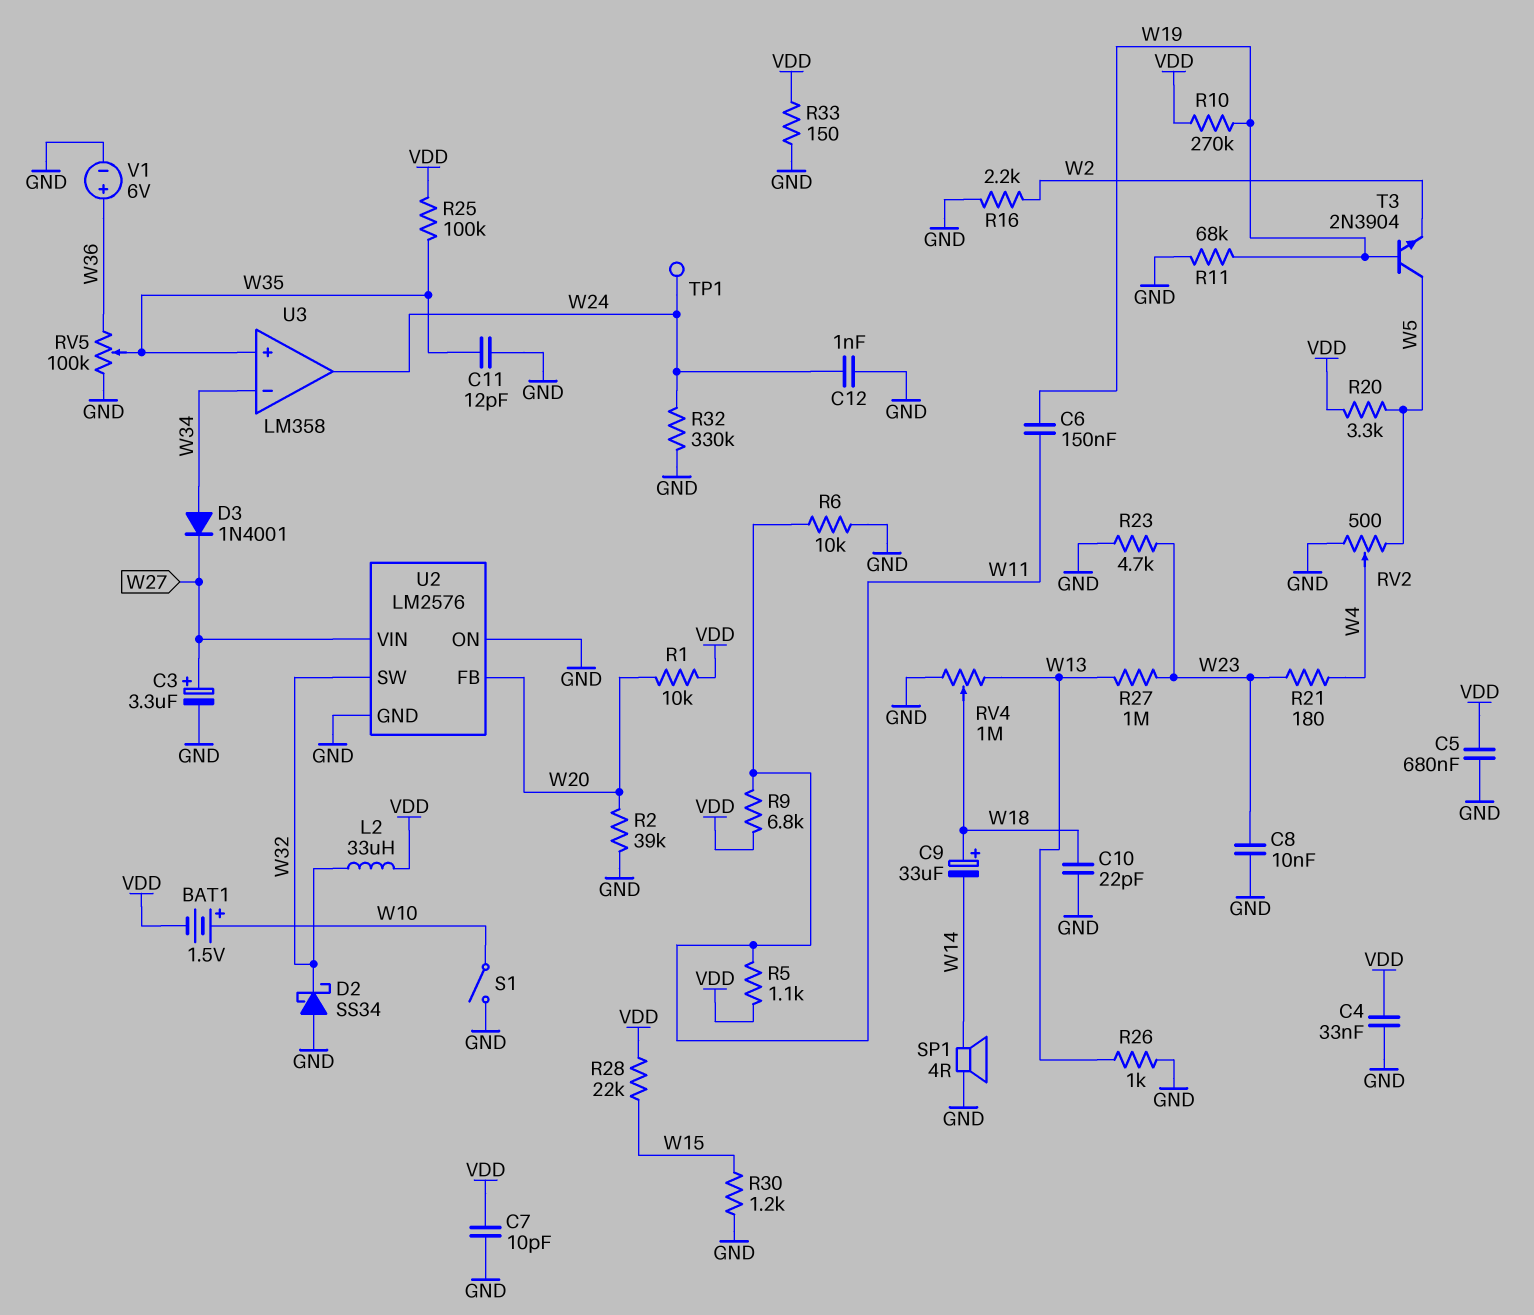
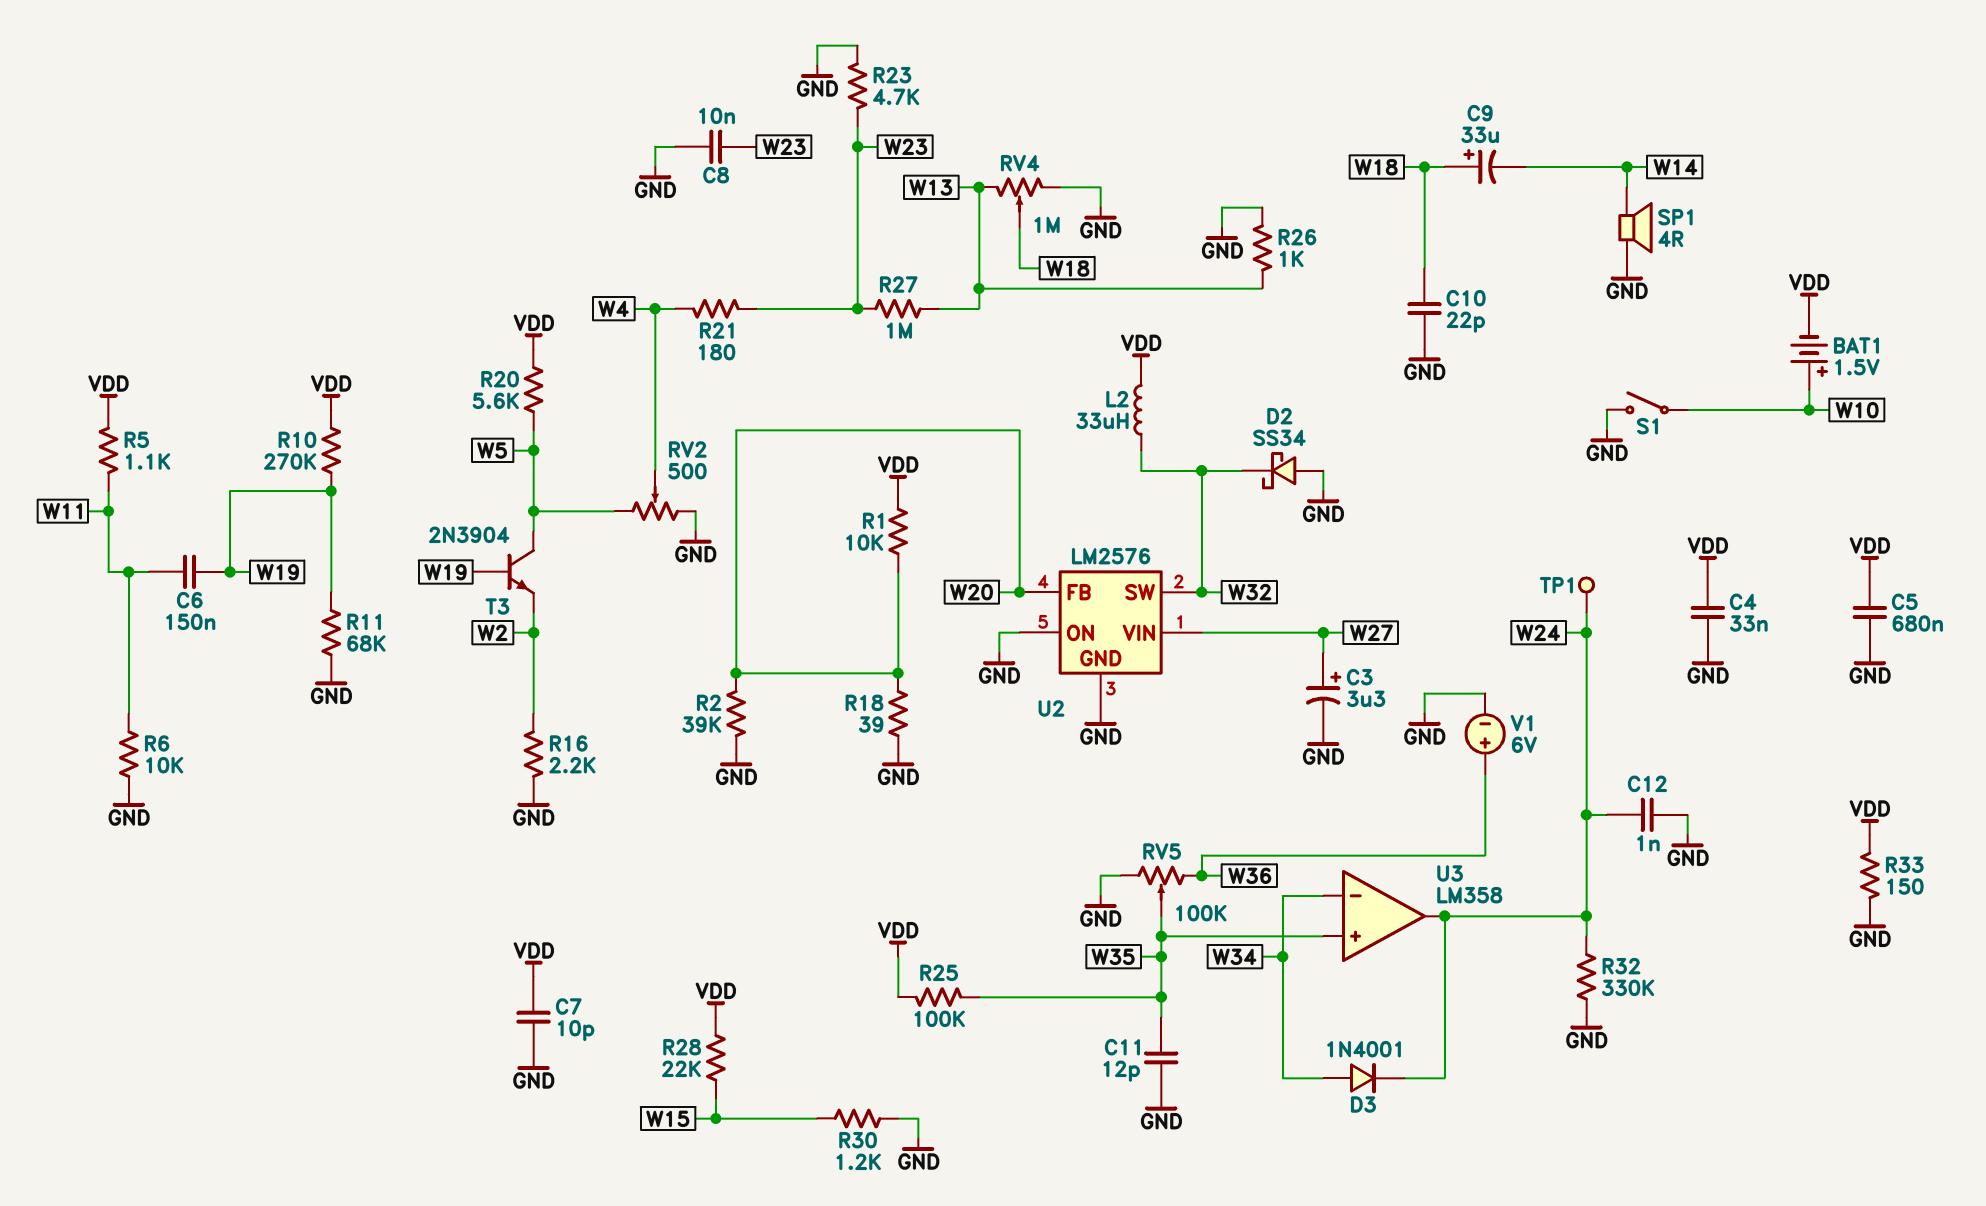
D3: diode 1N4001 (A W34, K W27) -> diode 1N4001 (A W34, K W24)
R9: 6.8k (VDD, W11) -> none
R18: none -> 39 (GND, W20)
R20: 3.3k (VDD, W5) -> 5.6k (VDD, W5)

